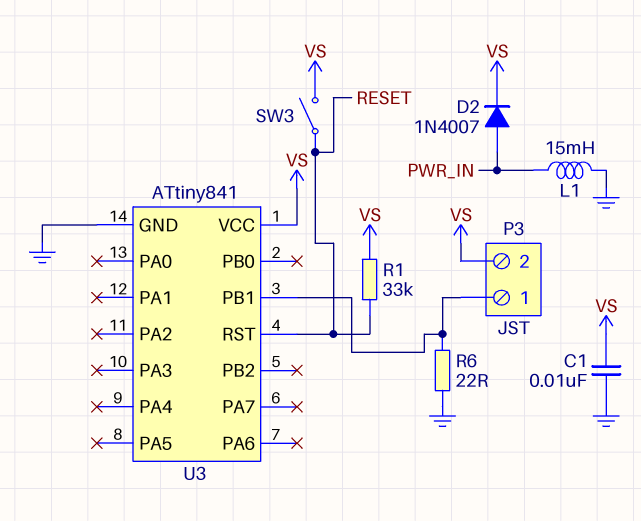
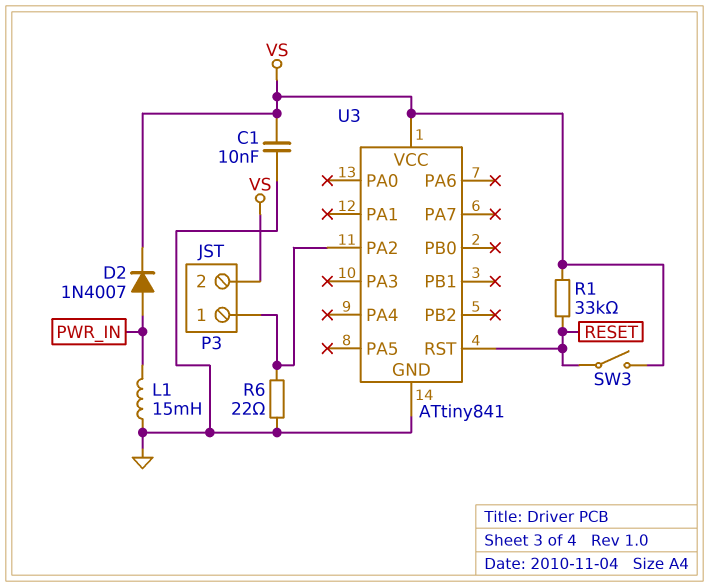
U3 pin PA2: none -> P3/1
U3 pin PB1: P3/1 -> none

